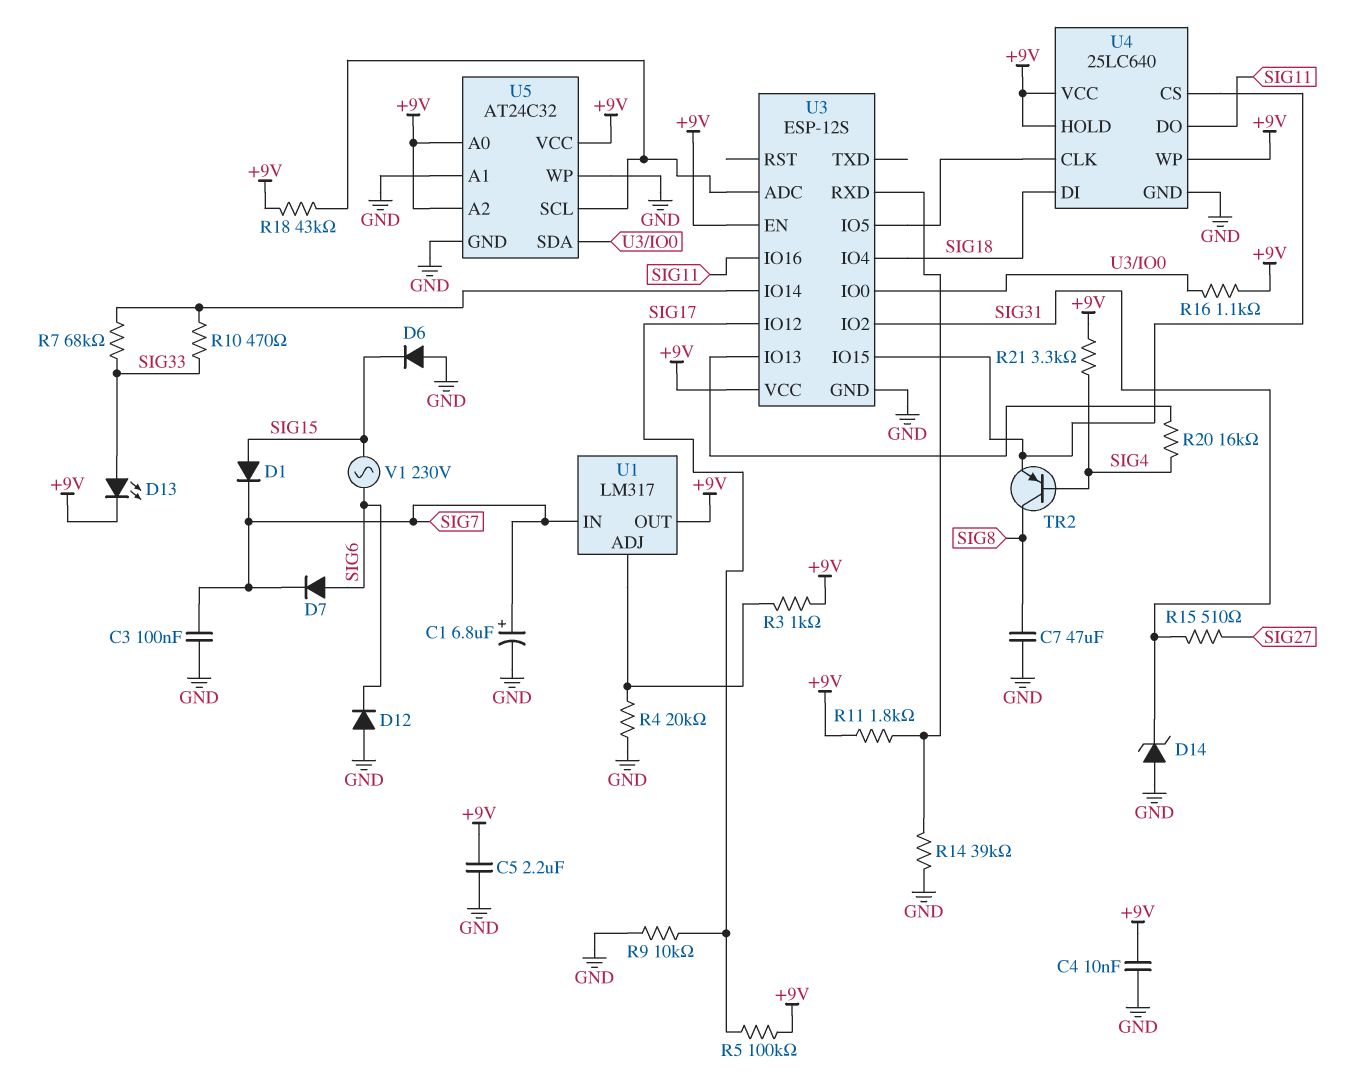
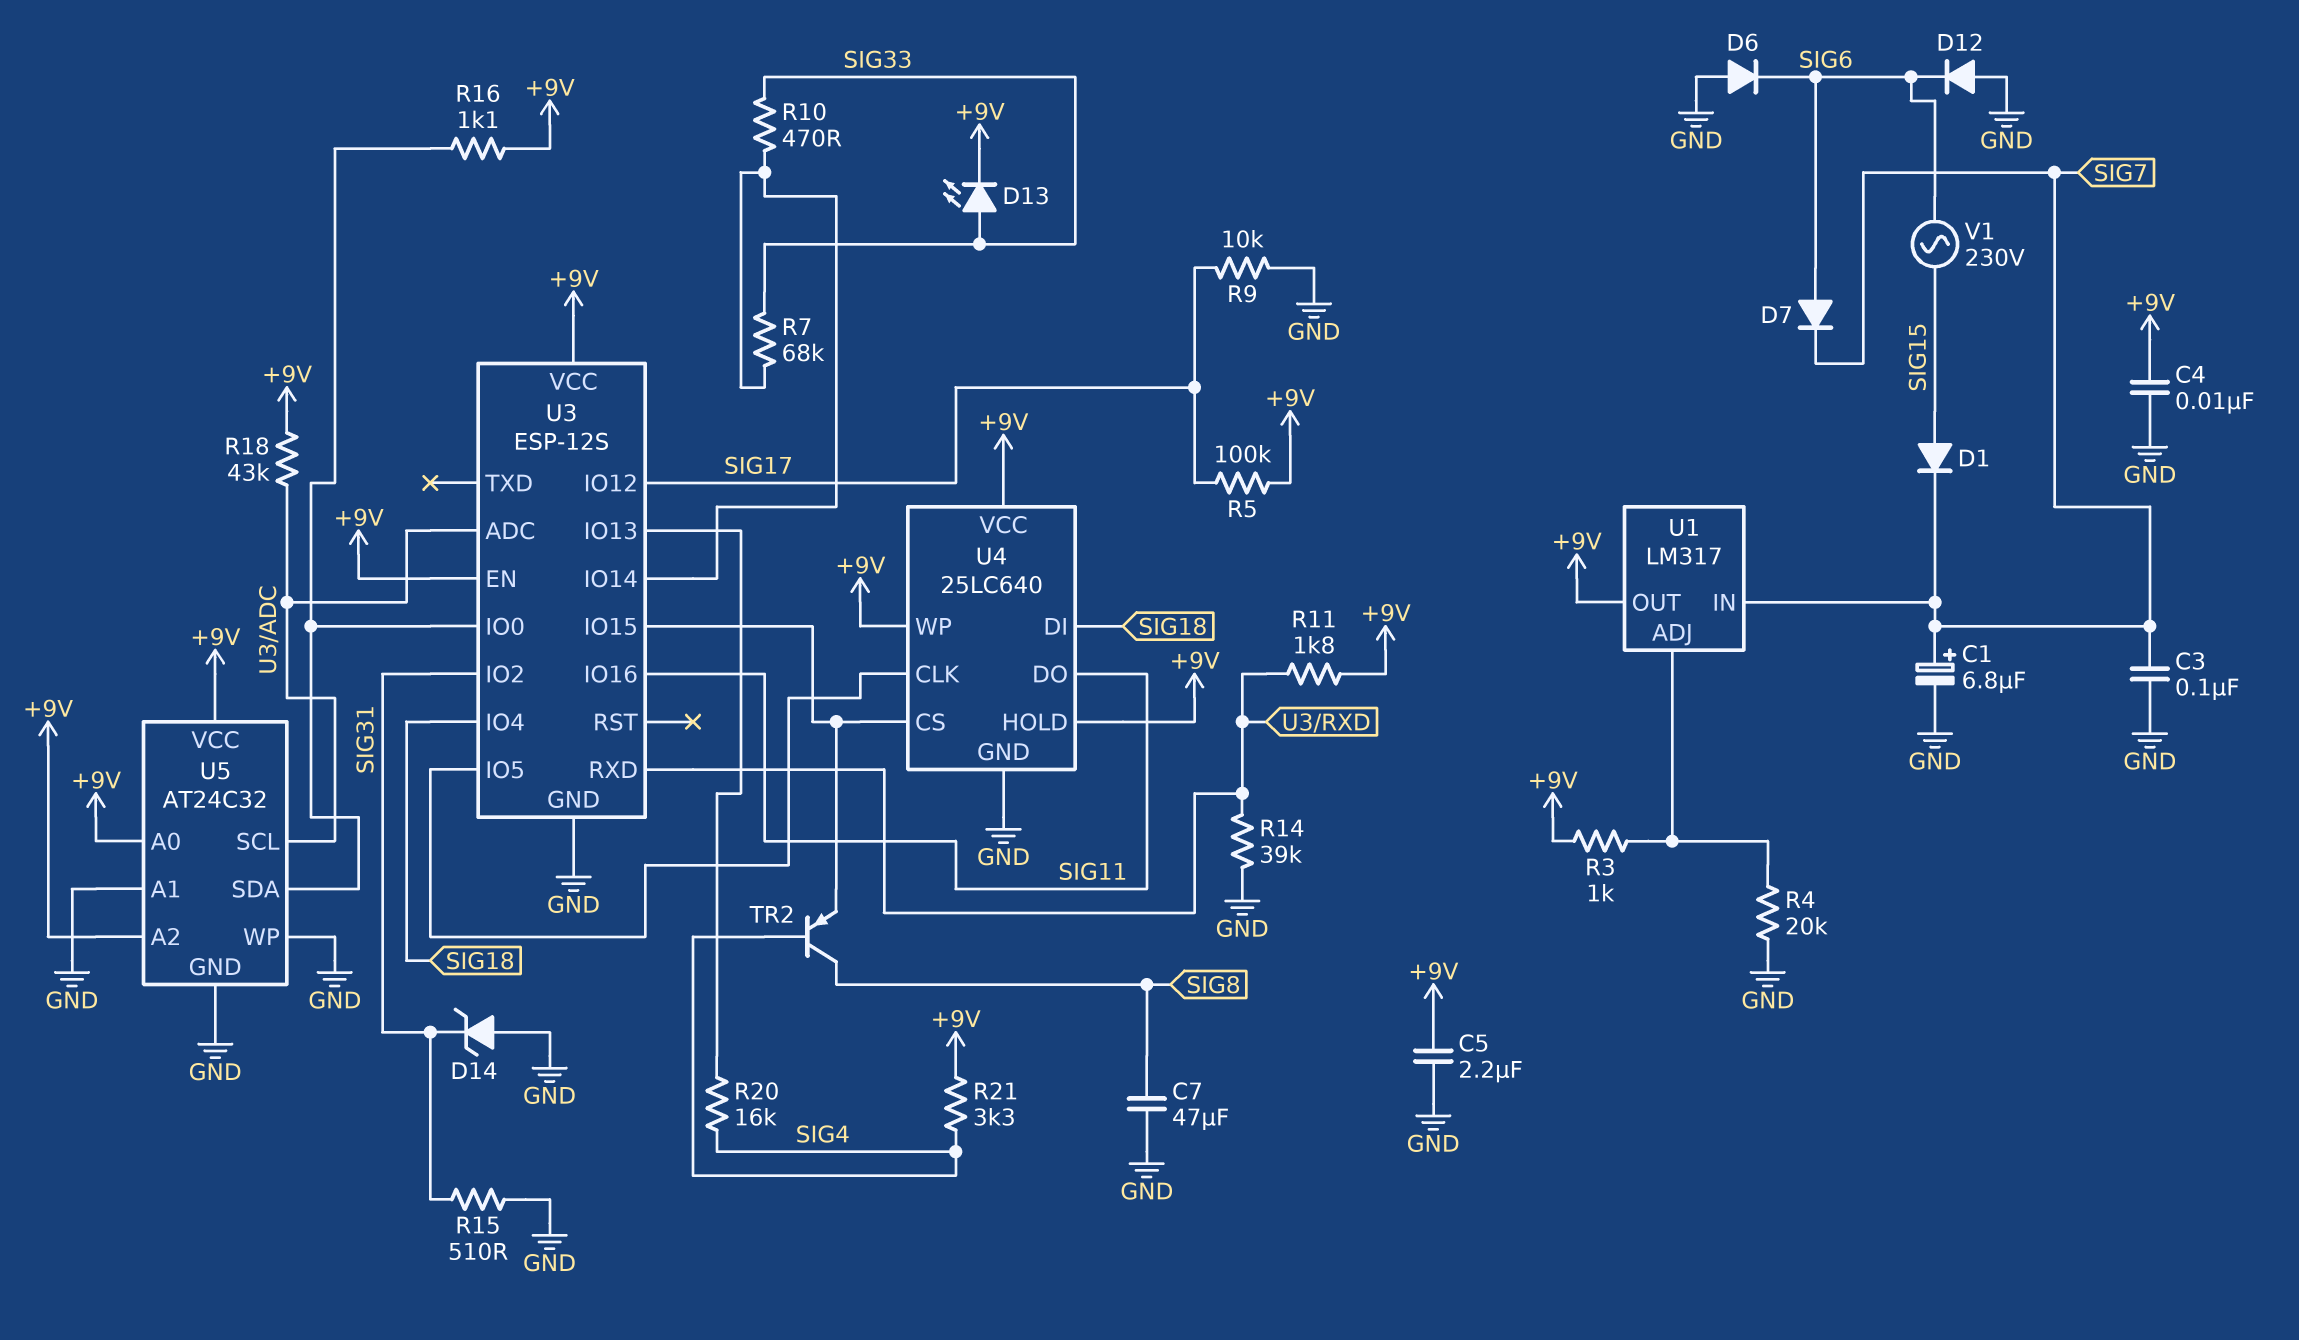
D6: diode (A GND, K SIG15) -> diode (A GND, K SIG6)
R15: 510 (SIG27, SIG31) -> 510 (GND, SIG31)

